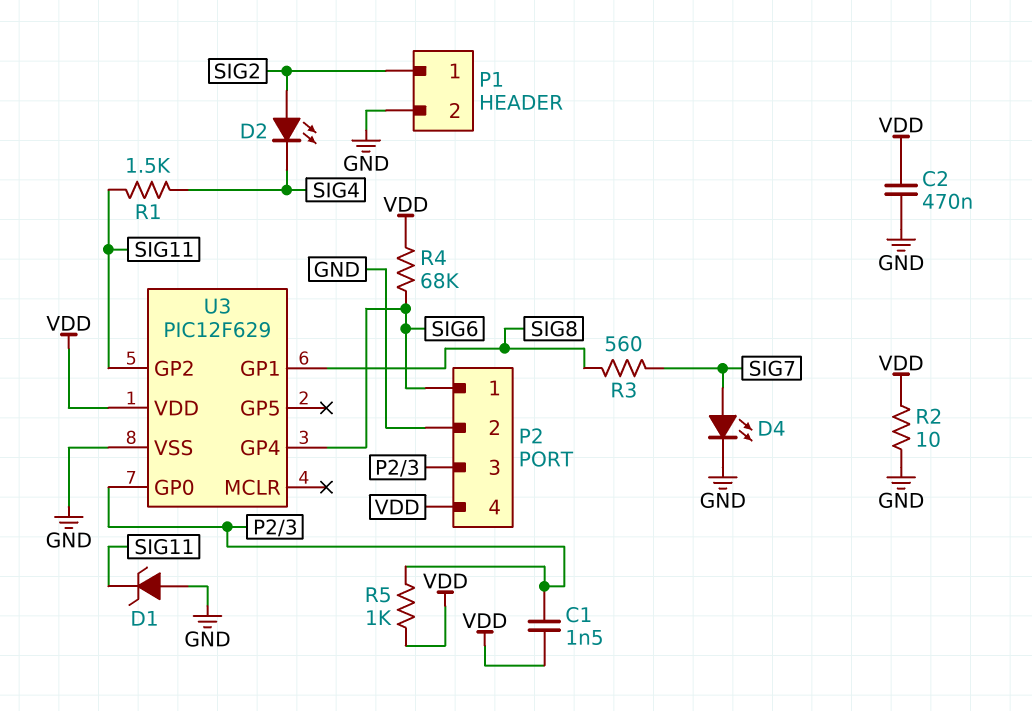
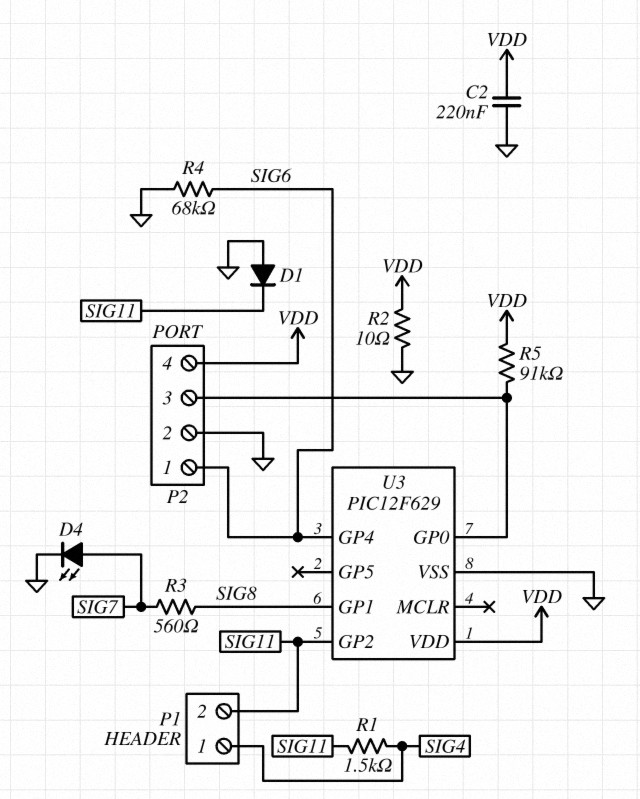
C1: 1.5nF (P2/3, VDD) -> none
C2: 470nF (GND, VDD) -> 220nF (GND, VDD)
D1: zener (A GND, K SIG11) -> diode (A GND, K SIG11)
D2: LED (A SIG2, K SIG4) -> none
P1 pin 1: SIG2 -> SIG4
P1 pin 2: GND -> SIG11
R4: 68k (SIG6, VDD) -> 68k (GND, SIG6)
R5: 1k (P2/3, VDD) -> 91k (P2/3, VDD)

